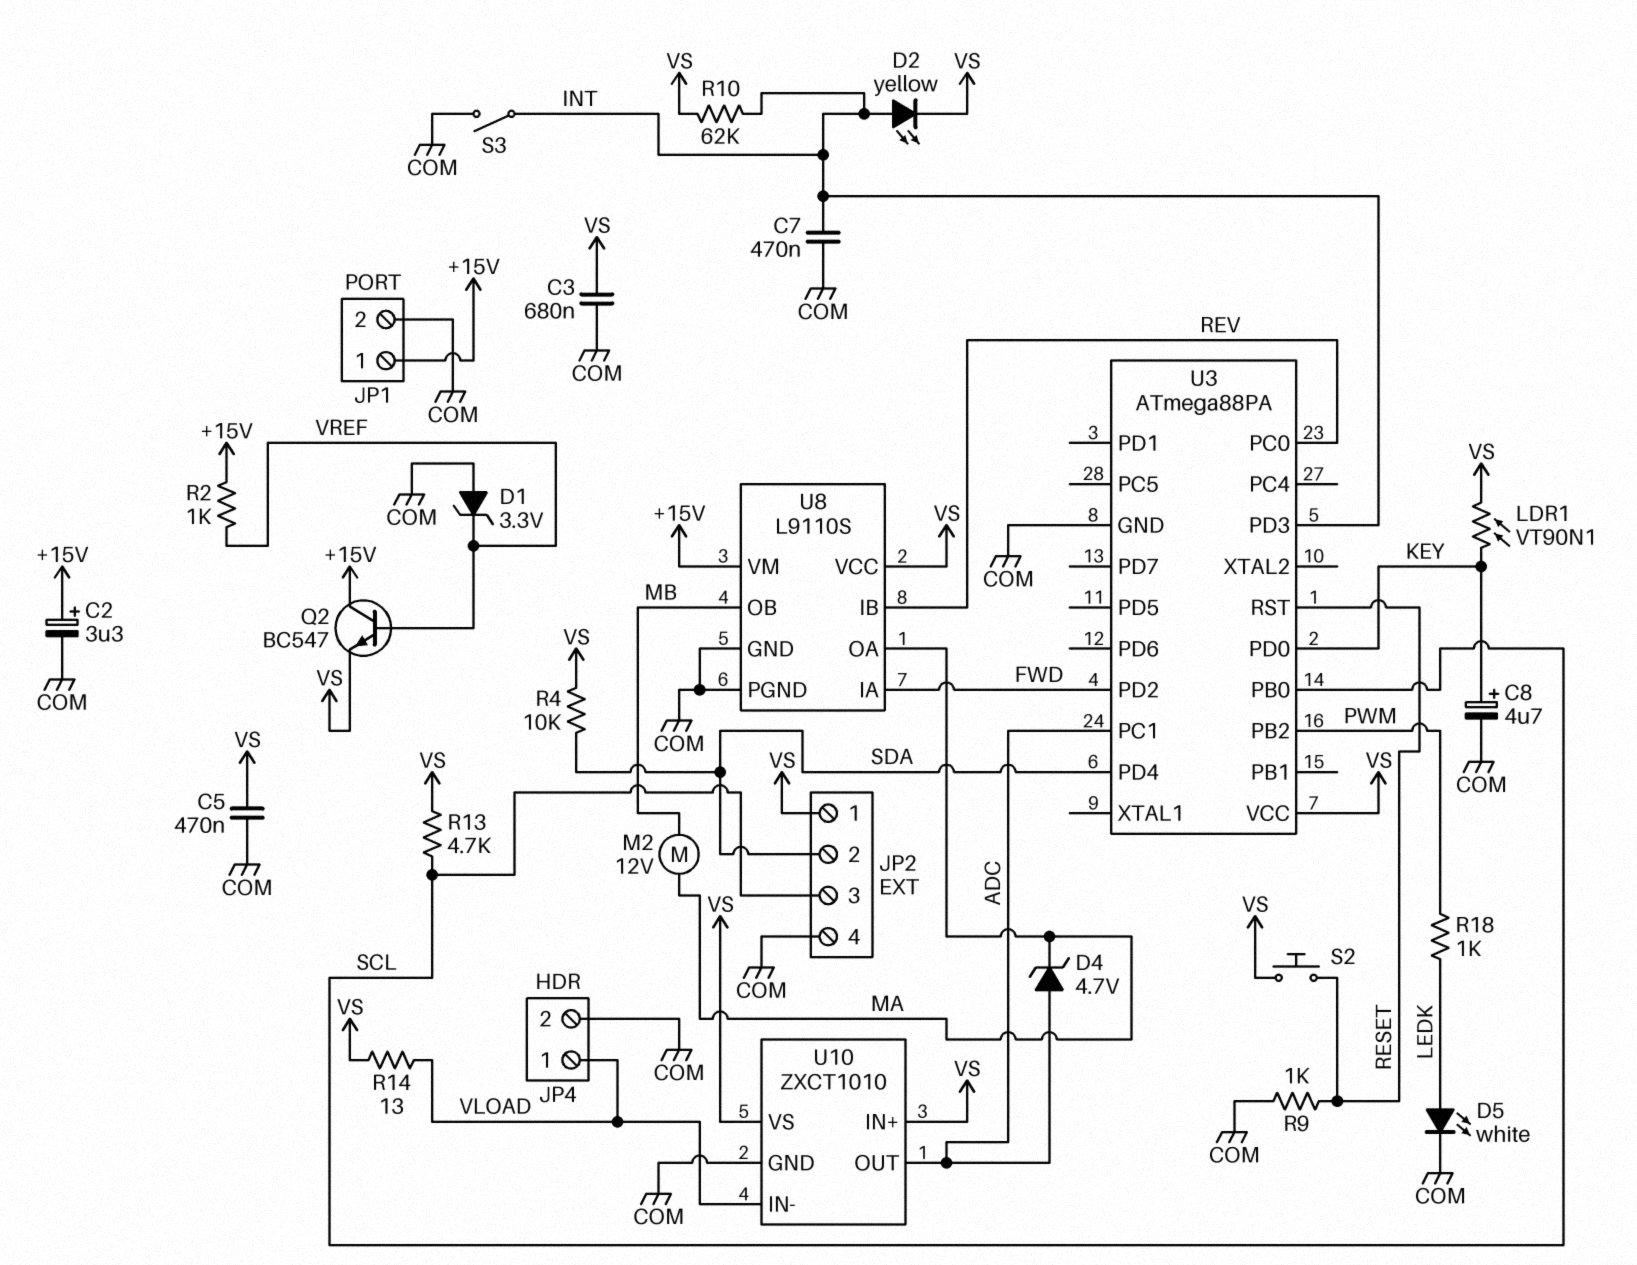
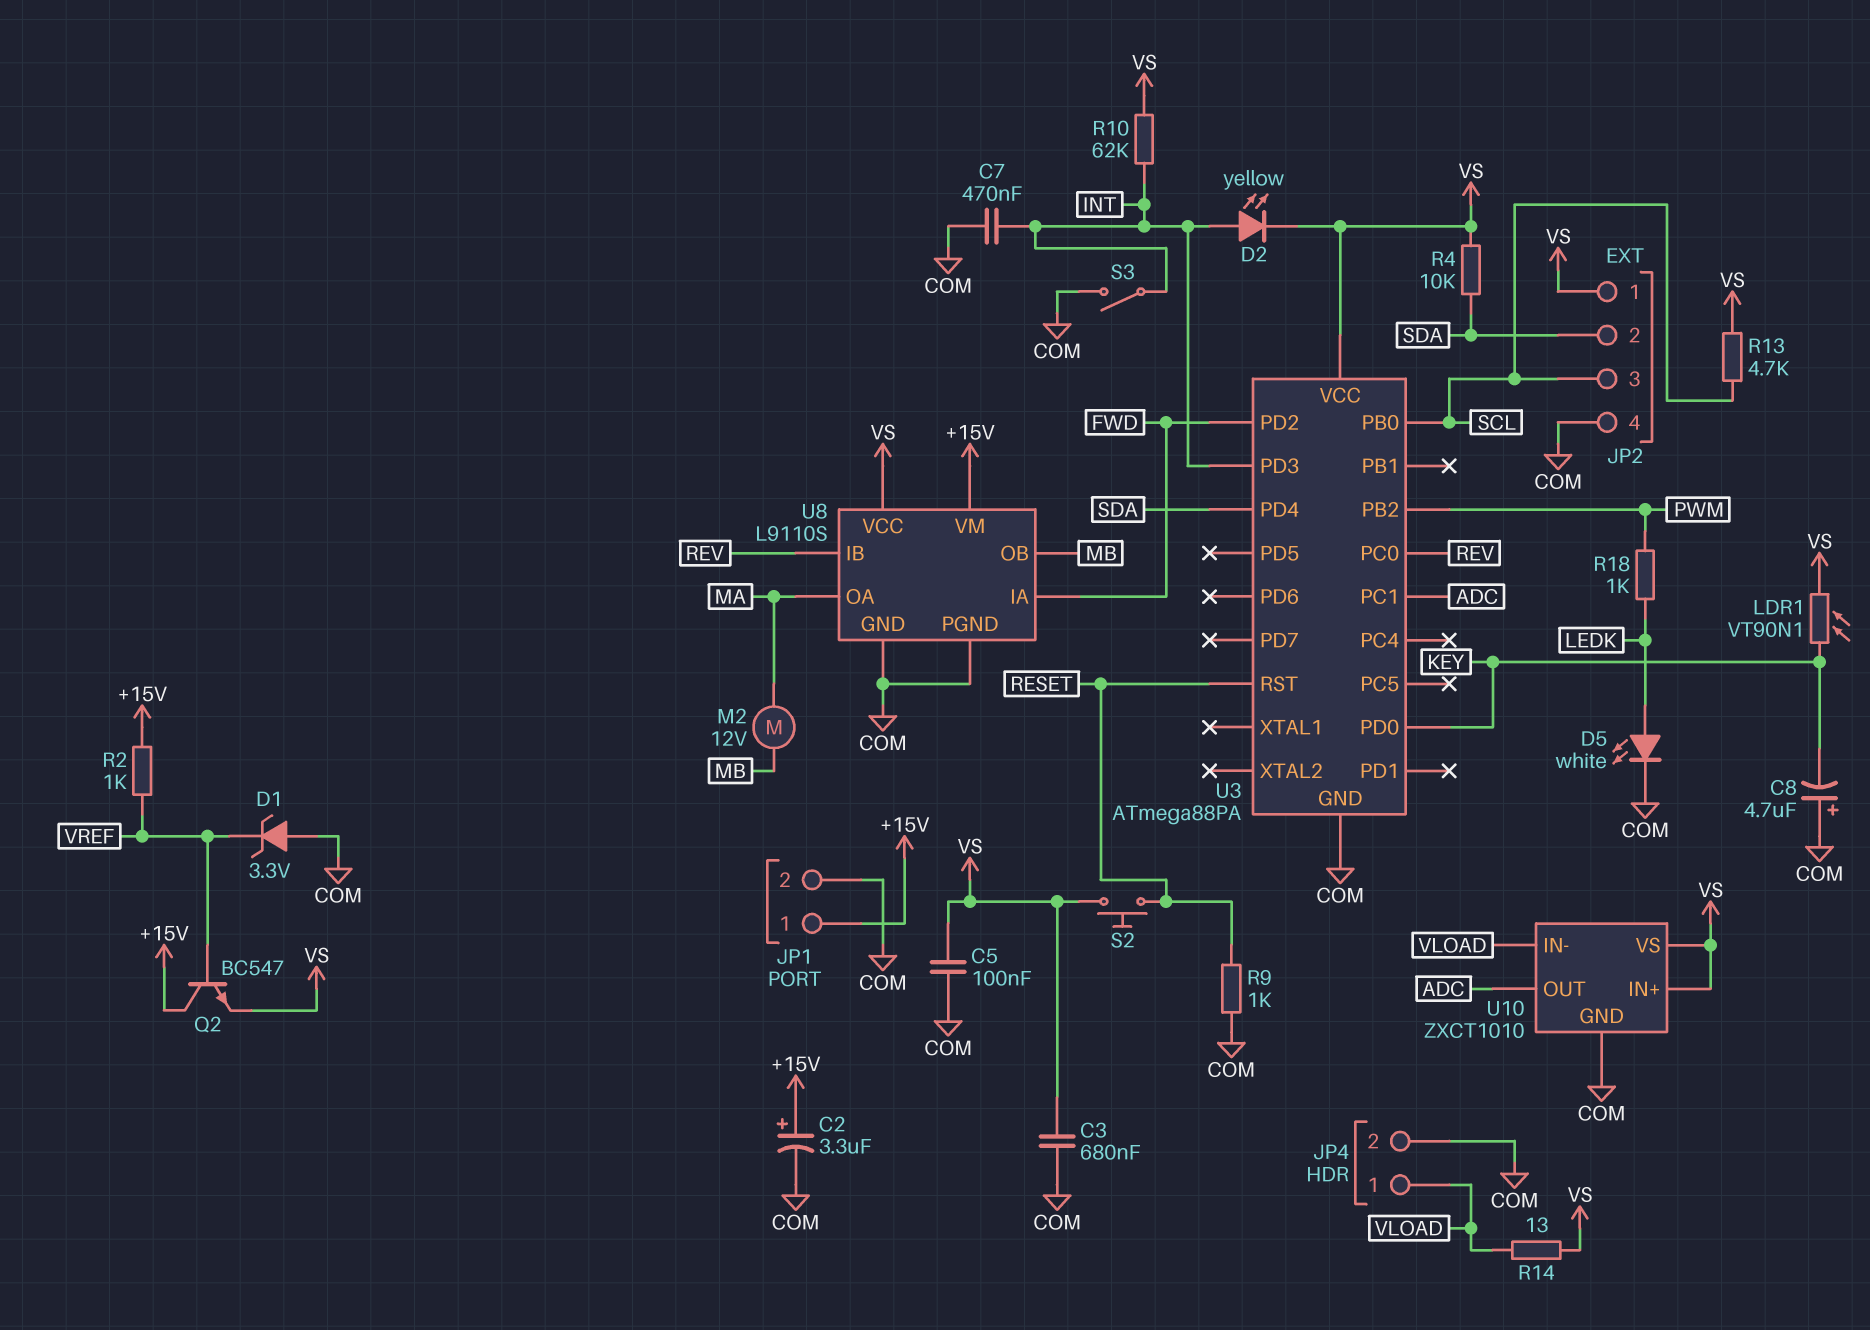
C5: 470nF (COM, VS) -> 100nF (COM, VS)
C8: 4.7uF (plus KEY, minus COM) -> 4.7uF (plus COM, minus KEY)
D4: zener 4.7V (A ADC, K MA) -> none

